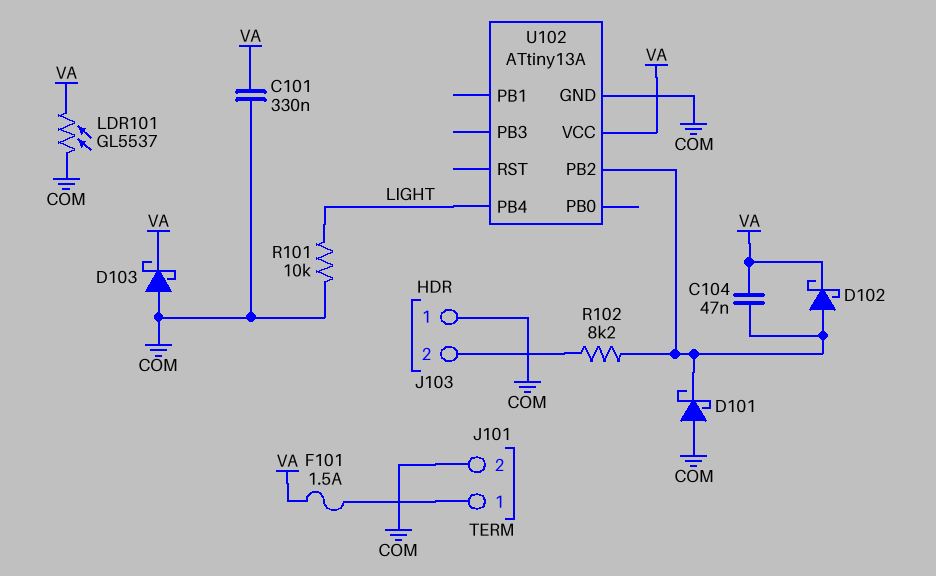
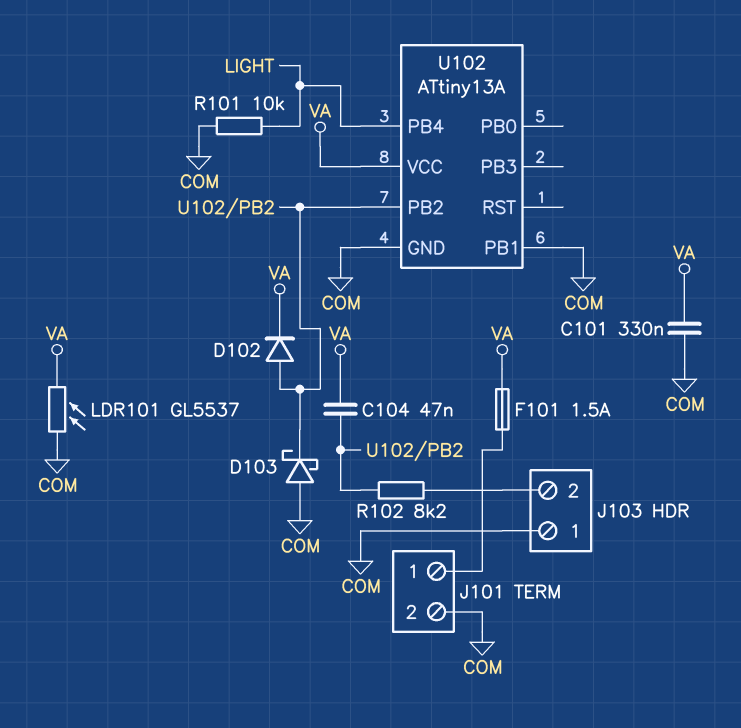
D101: schottky (A COM, K U102/PB2) -> none
D102: schottky (A U102/PB2, K VA) -> diode (A U102/PB2, K VA)
D103: schottky (A COM, K VA) -> schottky (A COM, K U102/PB2)
U102 pin PB1: none -> COM

